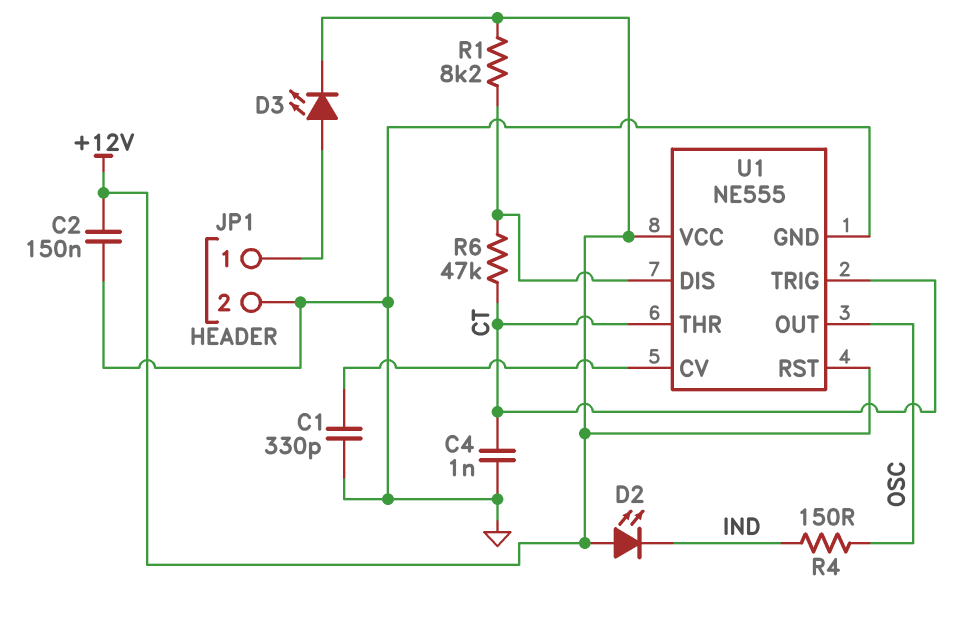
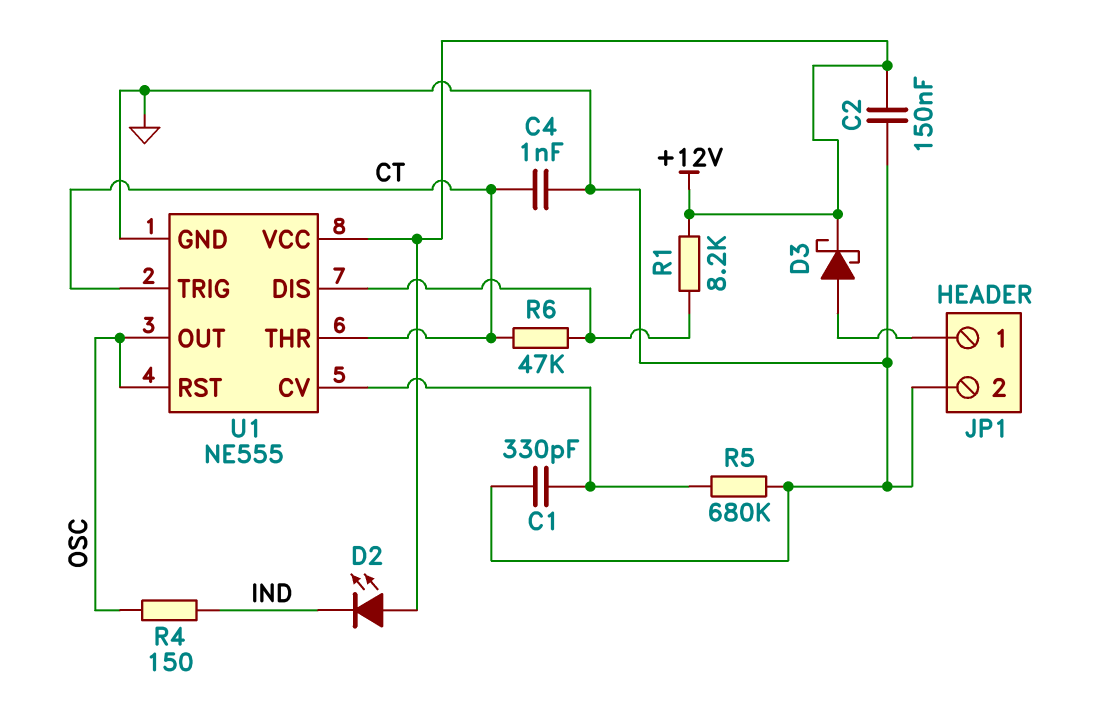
D3: LED (A JP1/1, K +12V) -> schottky (A JP1/1, K +12V)
R5: none -> 680k (GND, U1/CV)
U1 pin RST: +12V -> OSC

